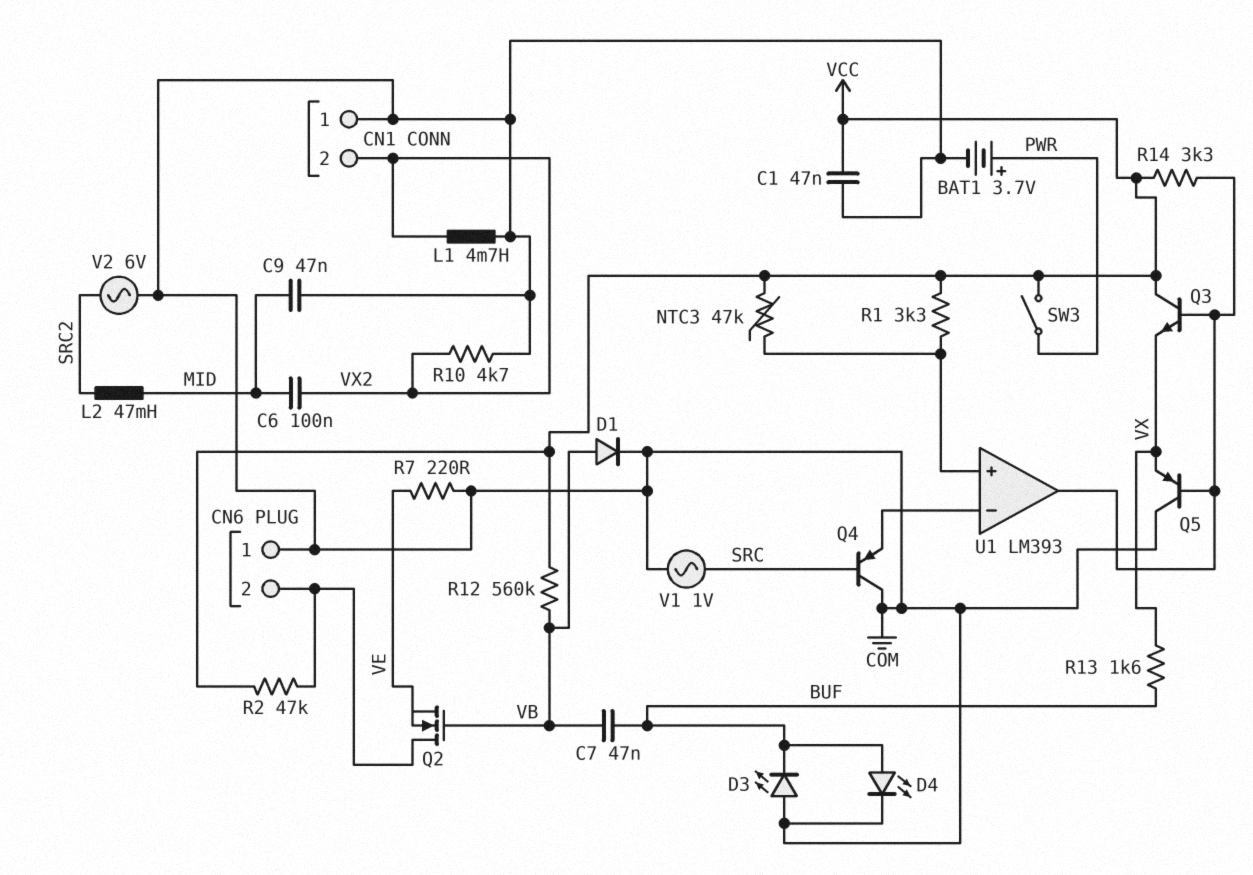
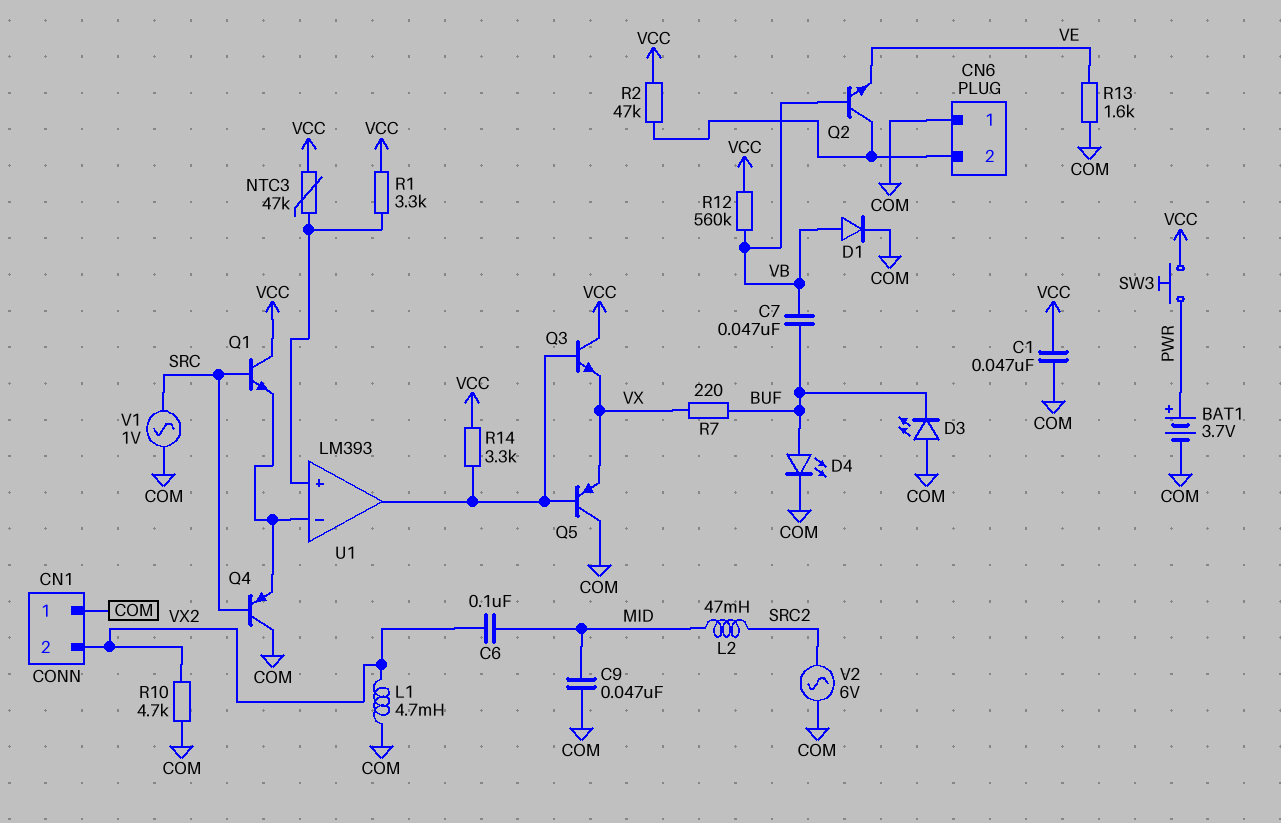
Q1: none -> NPN (B SRC, C VCC, E U1/in-)
Q2: NMOS (G VB, D CN6/2, S VE) -> NPN (B VB, C CN6/2, E VE)
R7: 220 (COM, VE) -> 220 (BUF, VX)
R13: 1.6k (BUF, VX) -> 1.6k (COM, VE)
SW3: switch (PWR, VCC) -> button (PWR, VCC)

